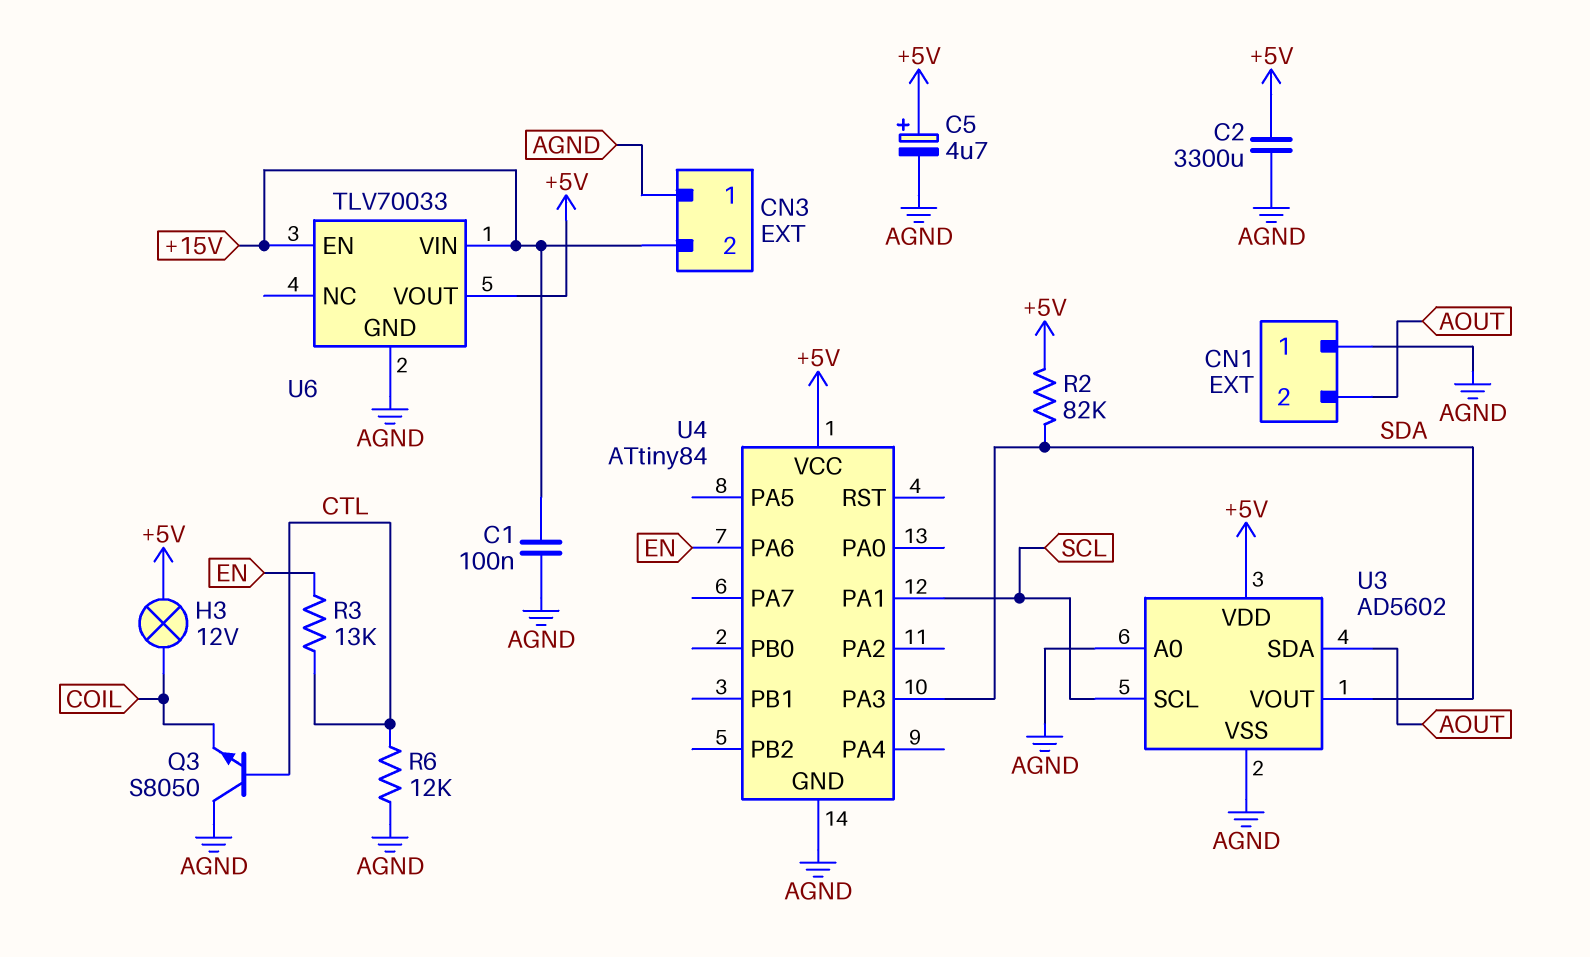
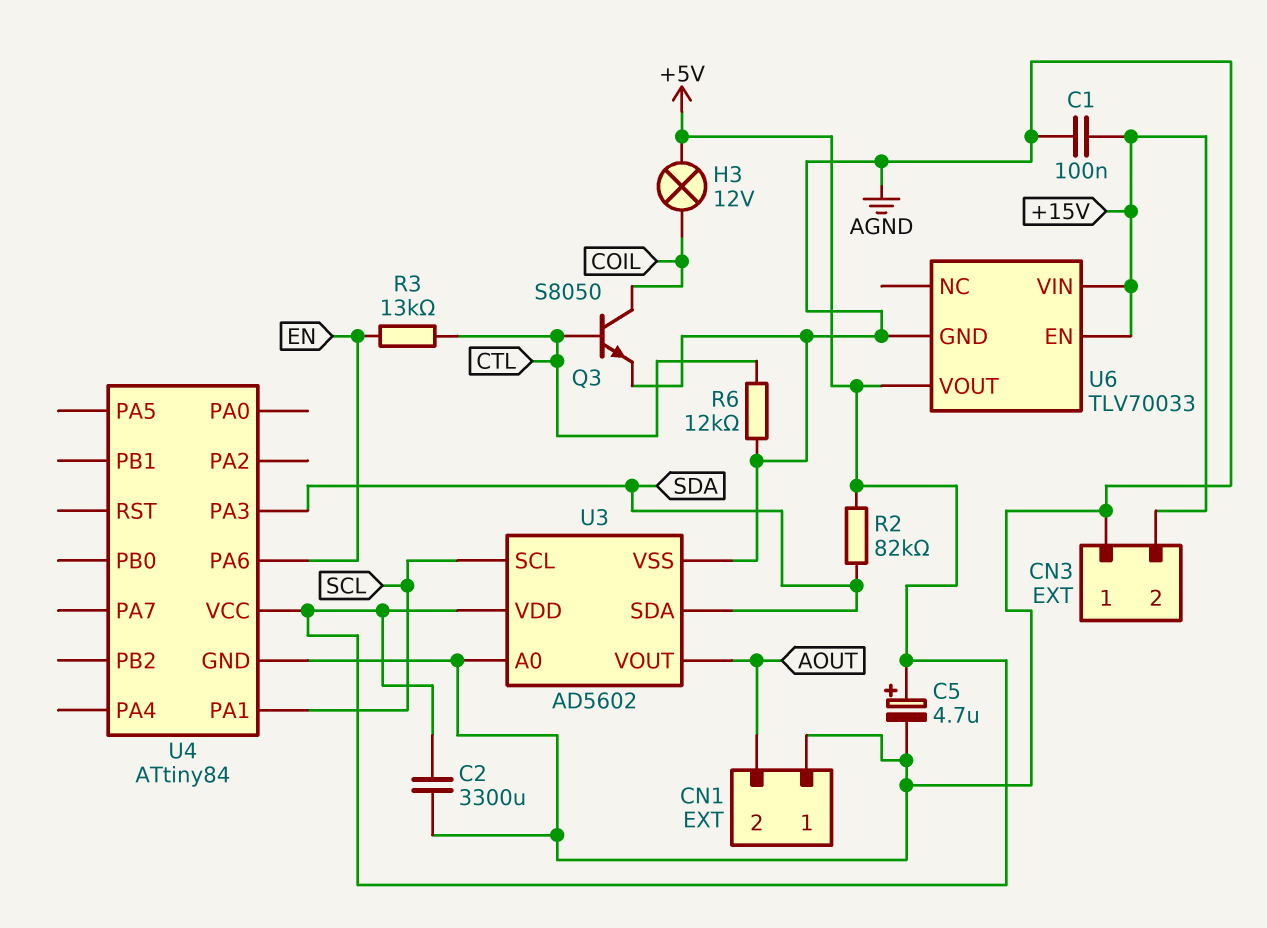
Q3: NPN S8050 (B CTL, C AGND, E COIL) -> NPN S8050 (B CTL, C COIL, E AGND)
U3 pin SDA: AOUT -> SDA
U3 pin VOUT: SDA -> AOUT

